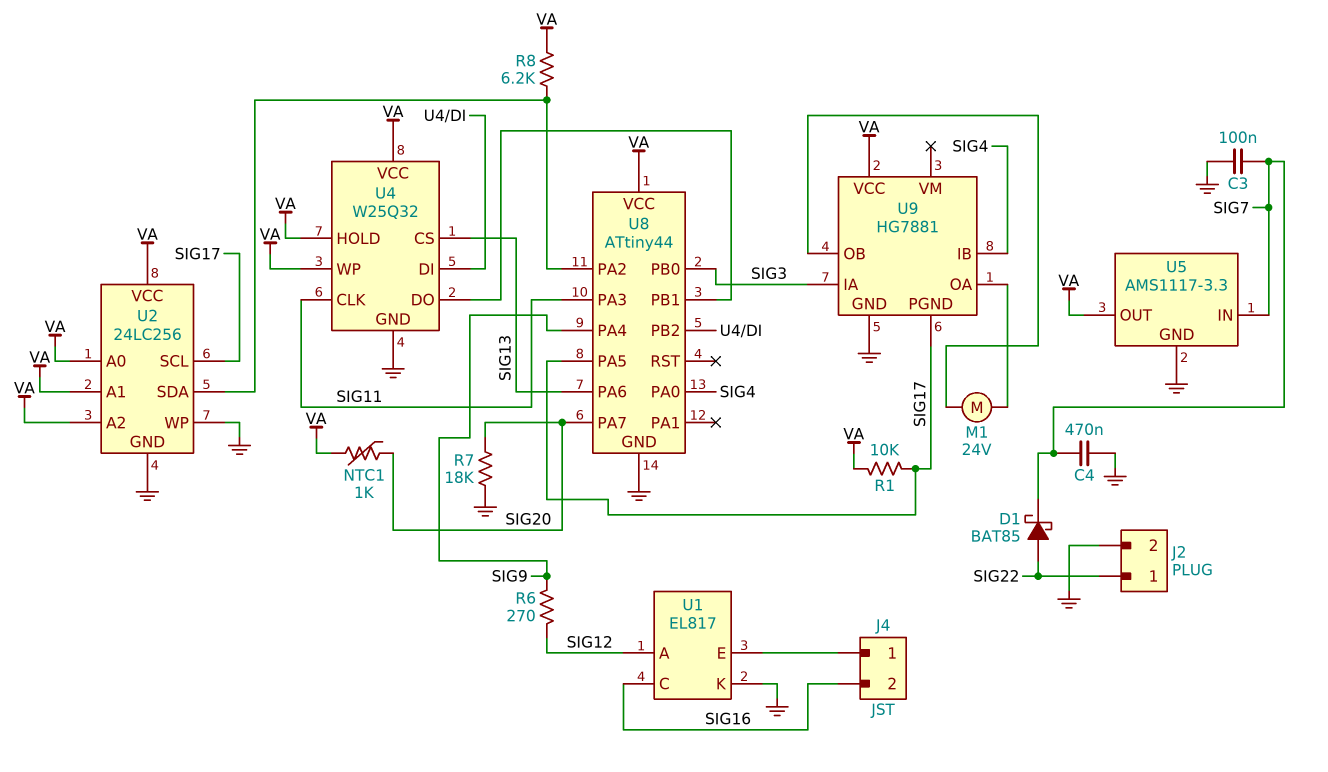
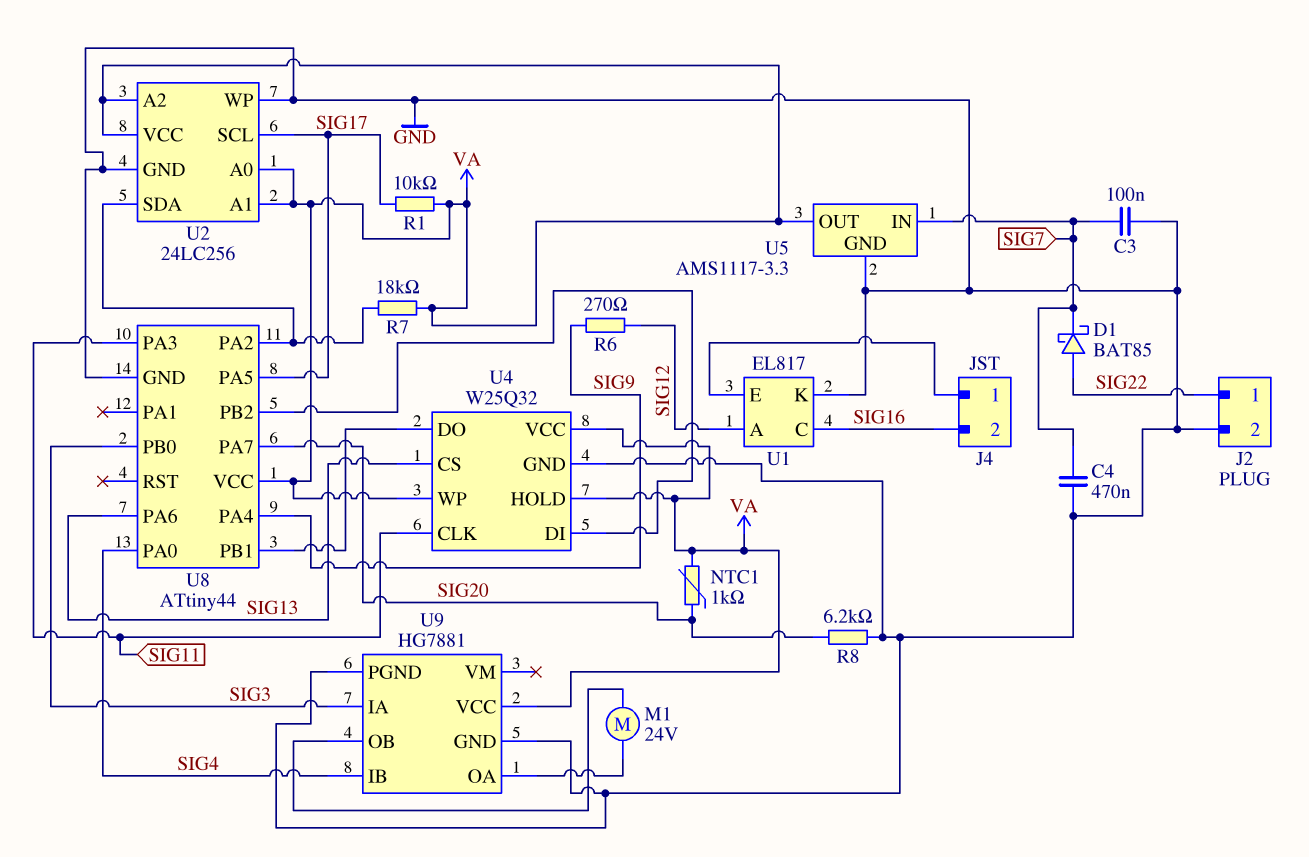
R7: 18k (GND, SIG20) -> 18k (U2/SDA, VA)
R8: 6.2k (U2/SDA, VA) -> 6.2k (GND, SIG20)
U9 pin PGND: SIG17 -> GND

